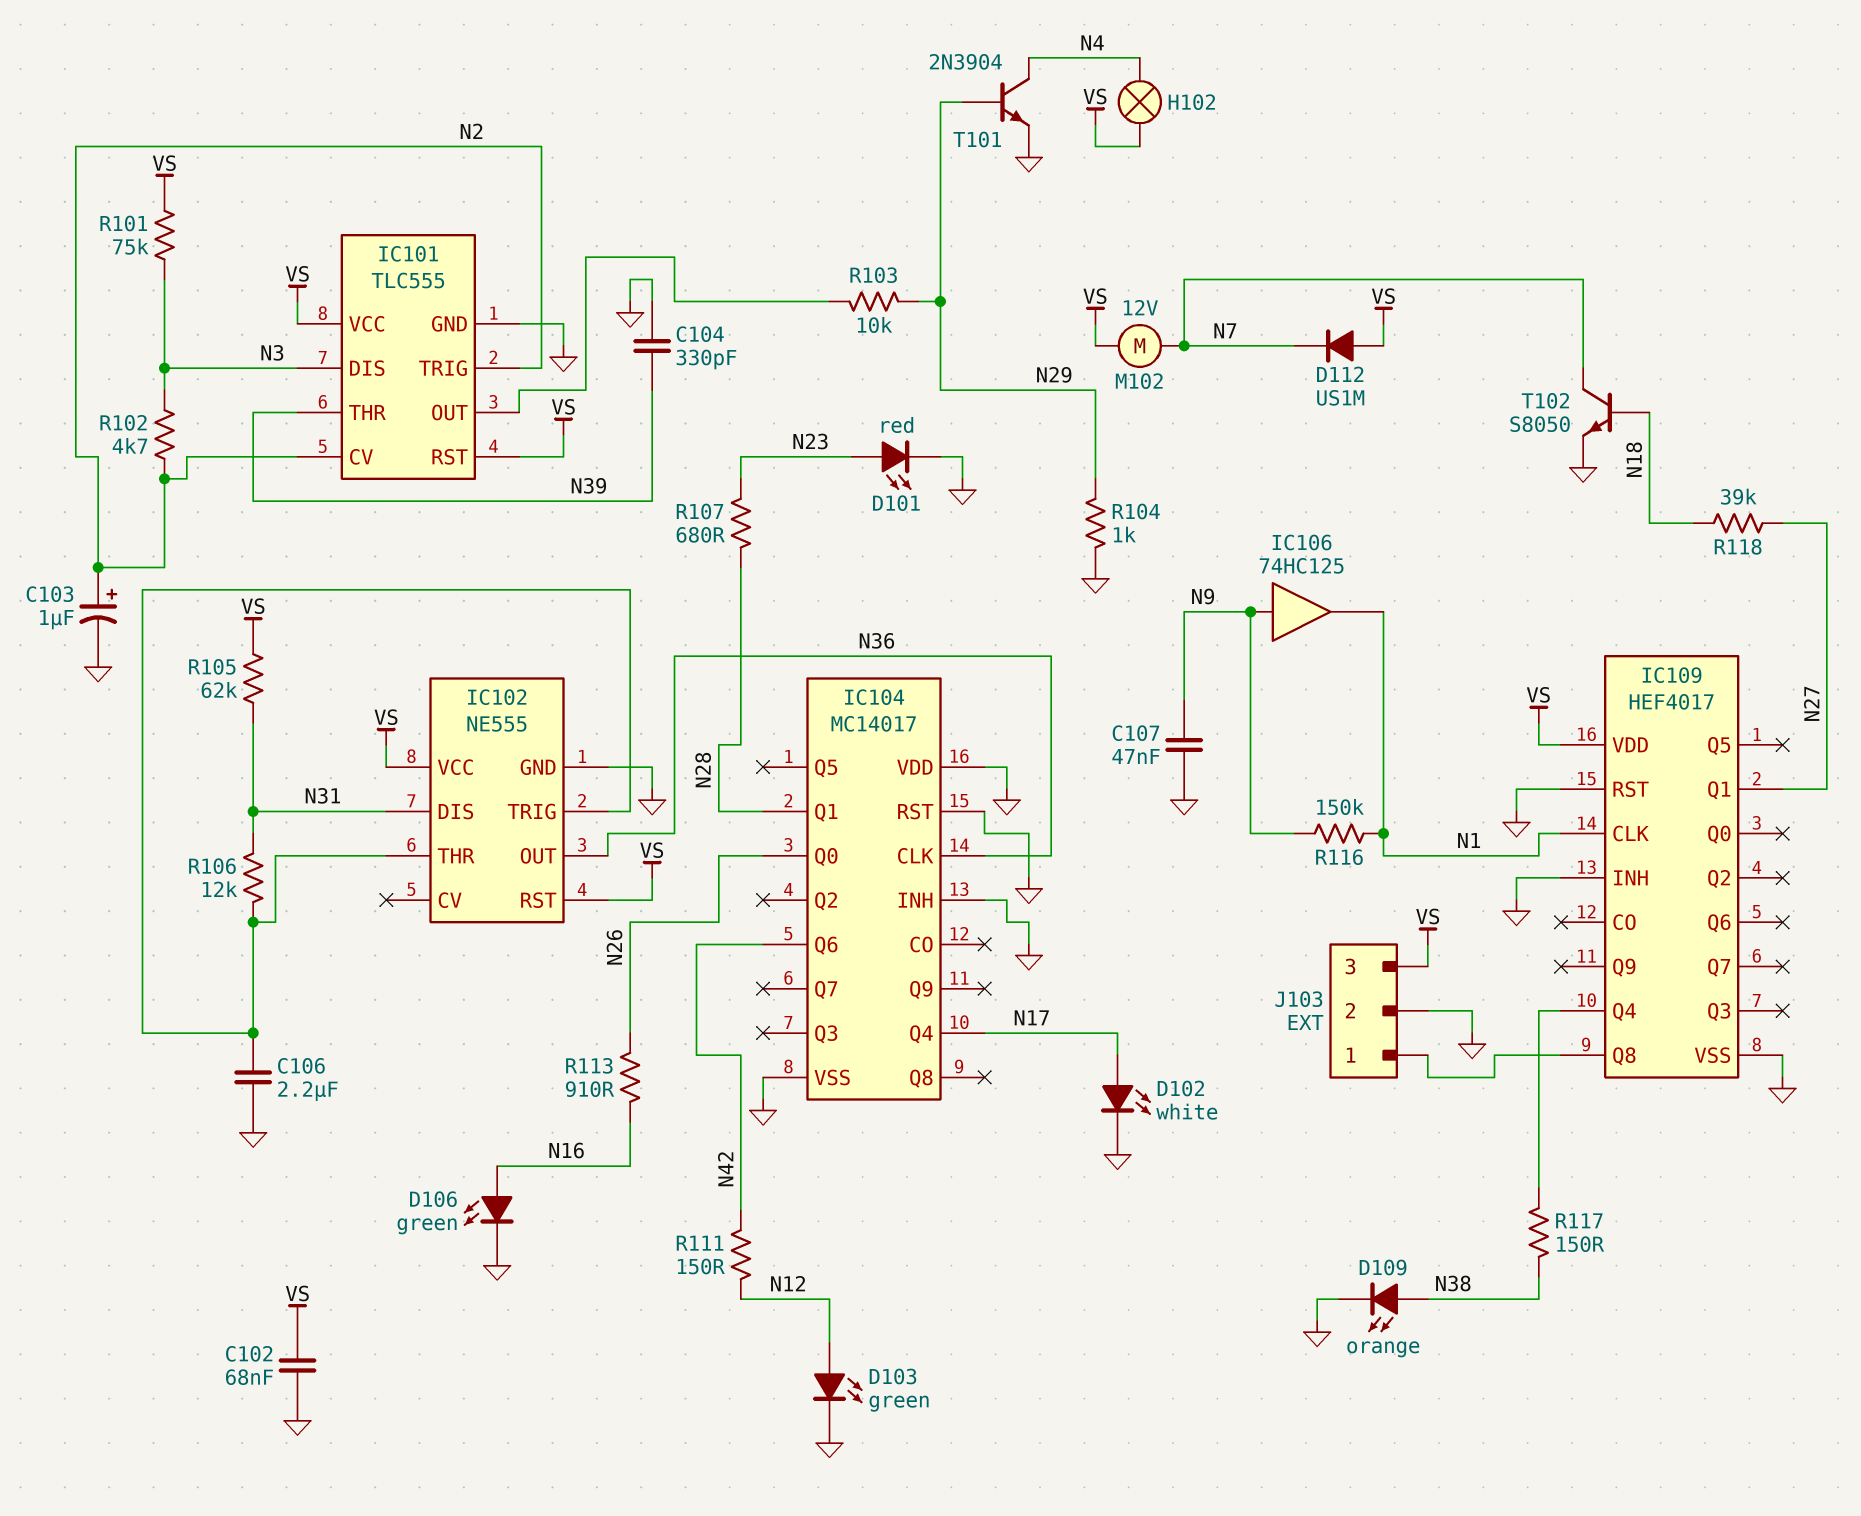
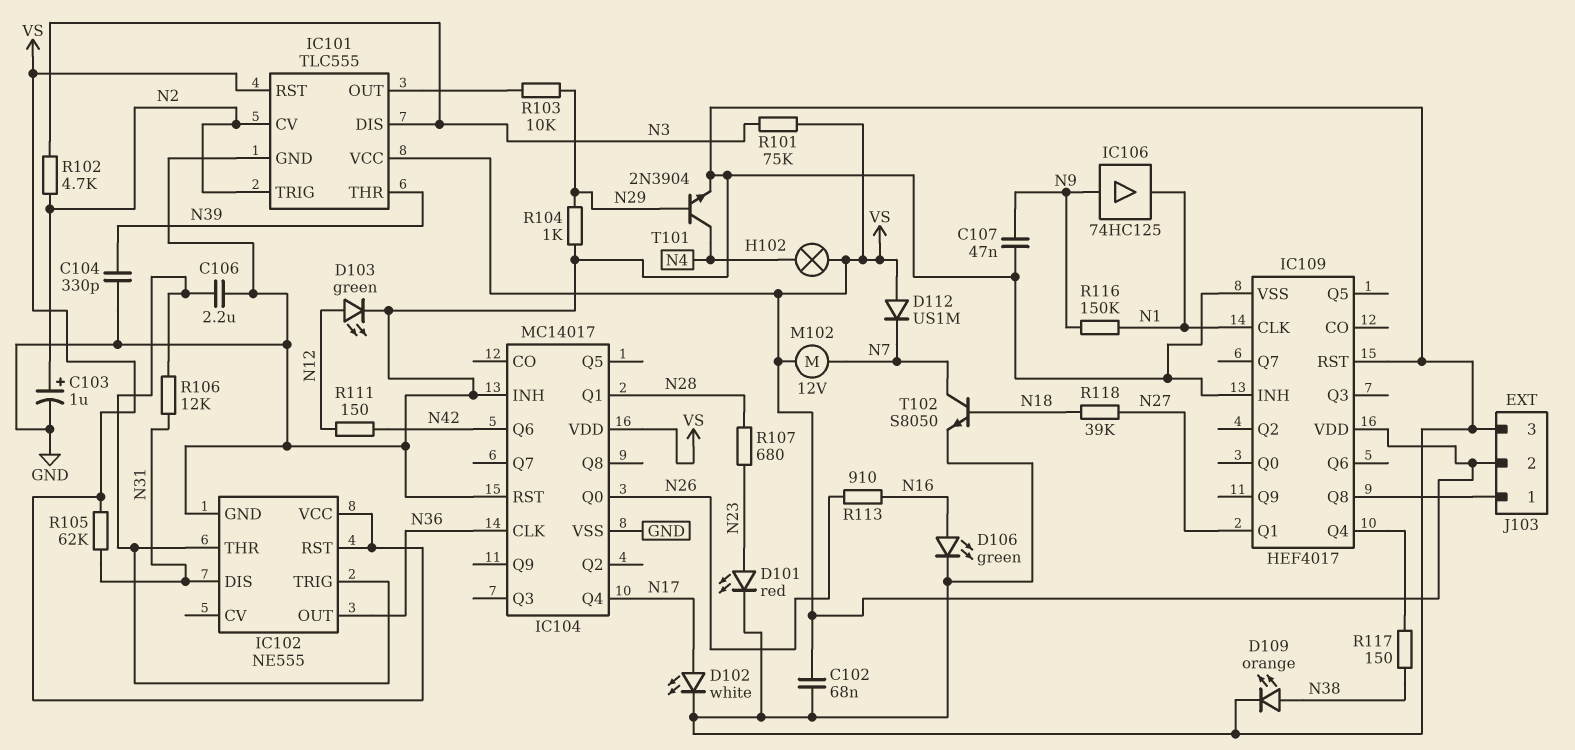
IC104 pin VDD: GND -> VS
J103 pin 2: GND -> VS
J103 pin 3: VS -> GND

